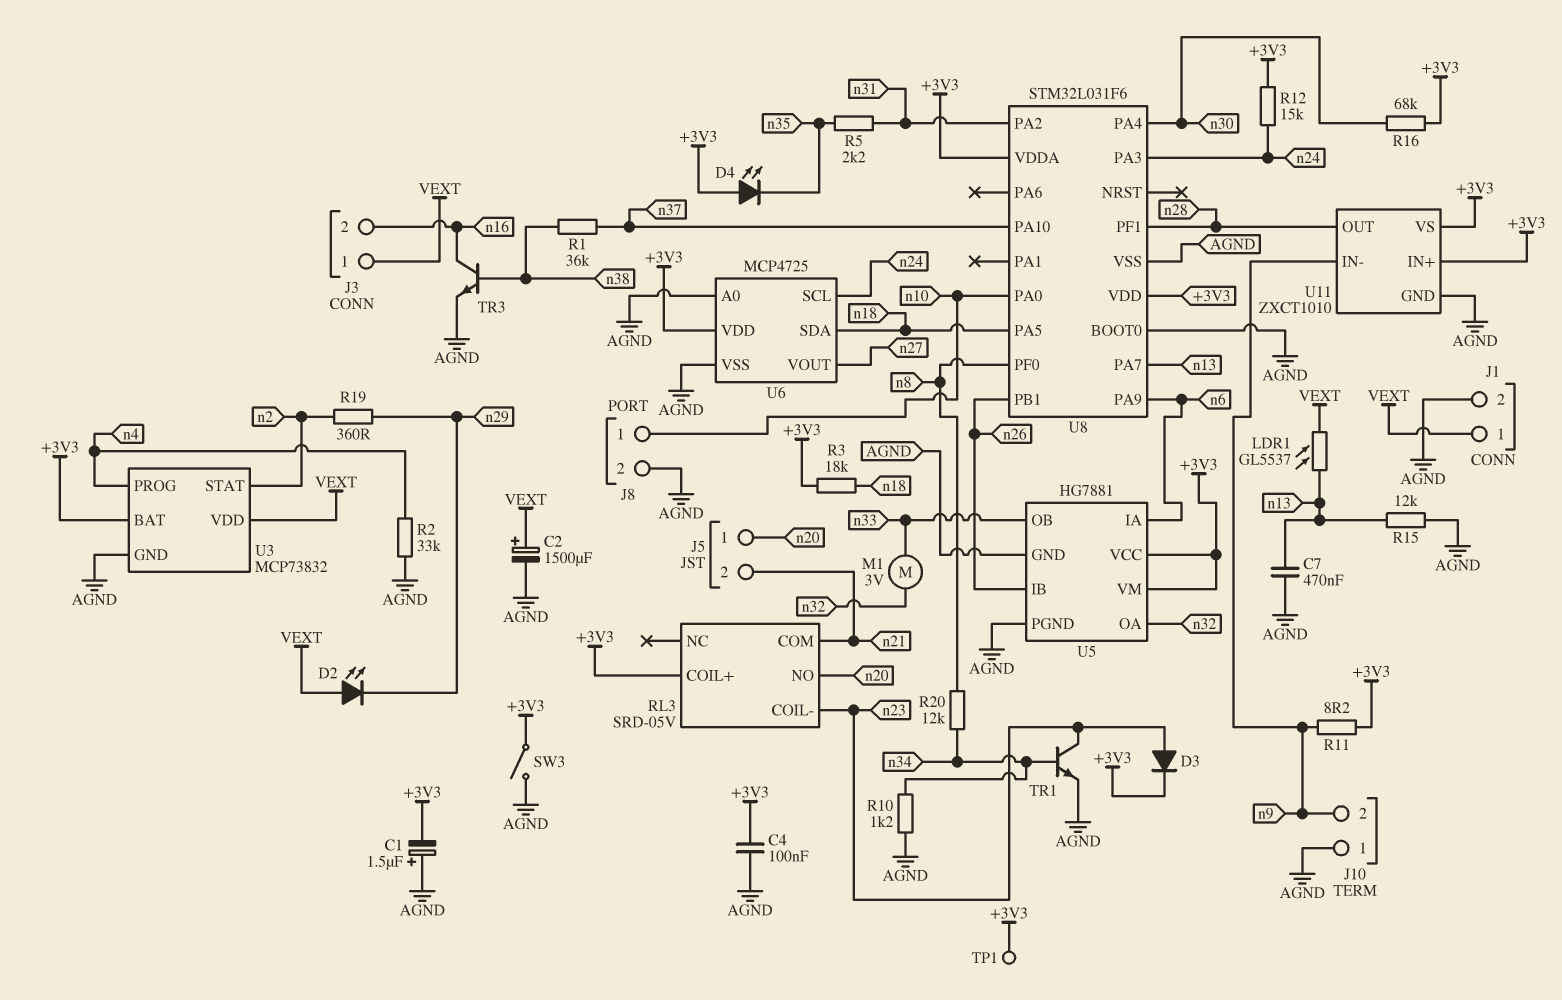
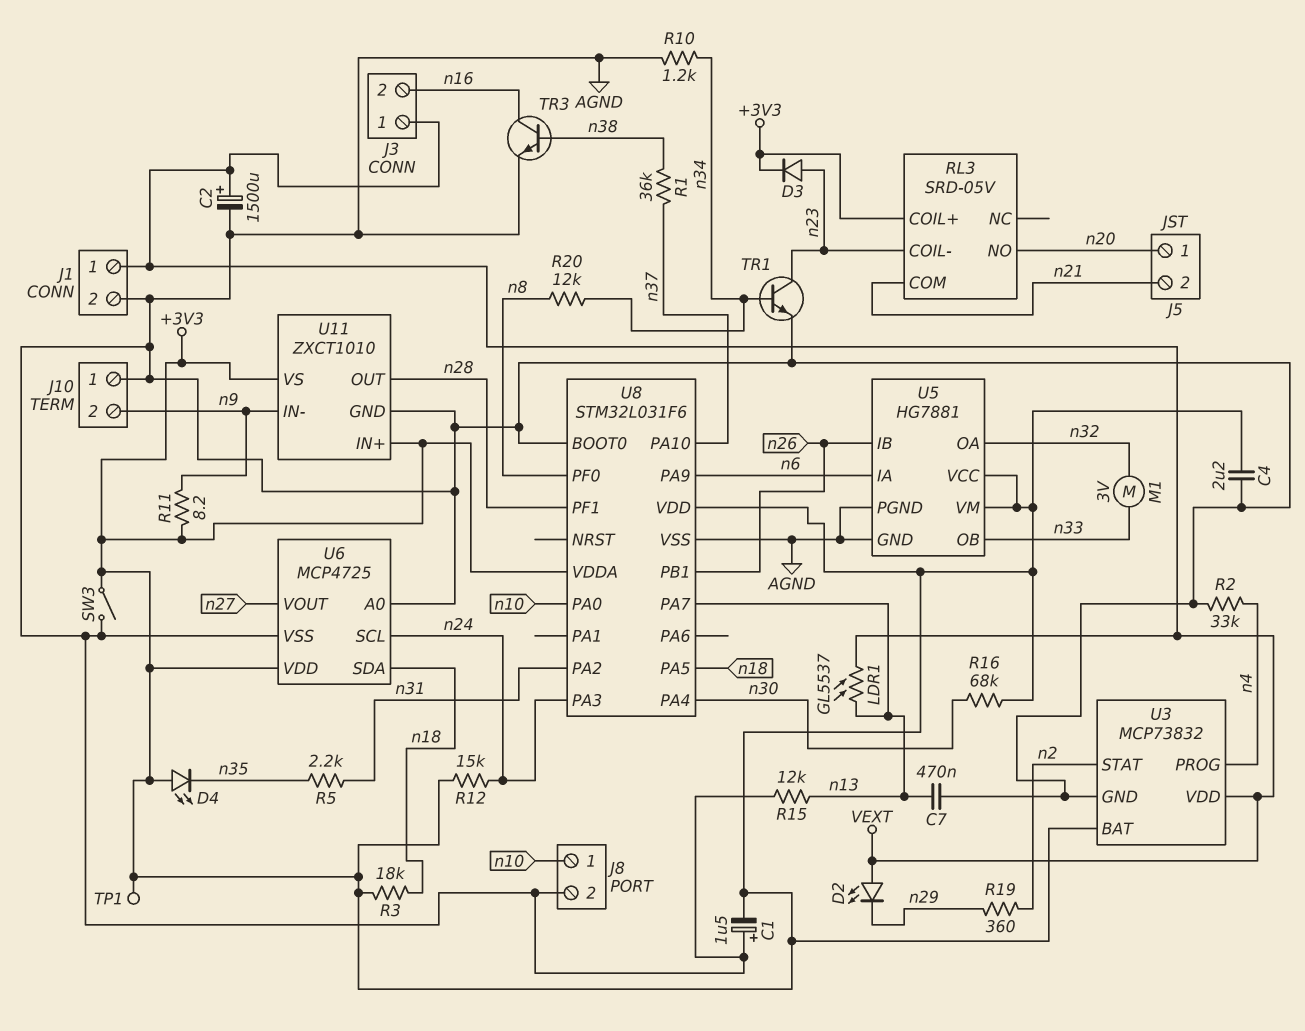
C4: 100nF (+3V3, AGND) -> 2.2uF (+3V3, AGND)

